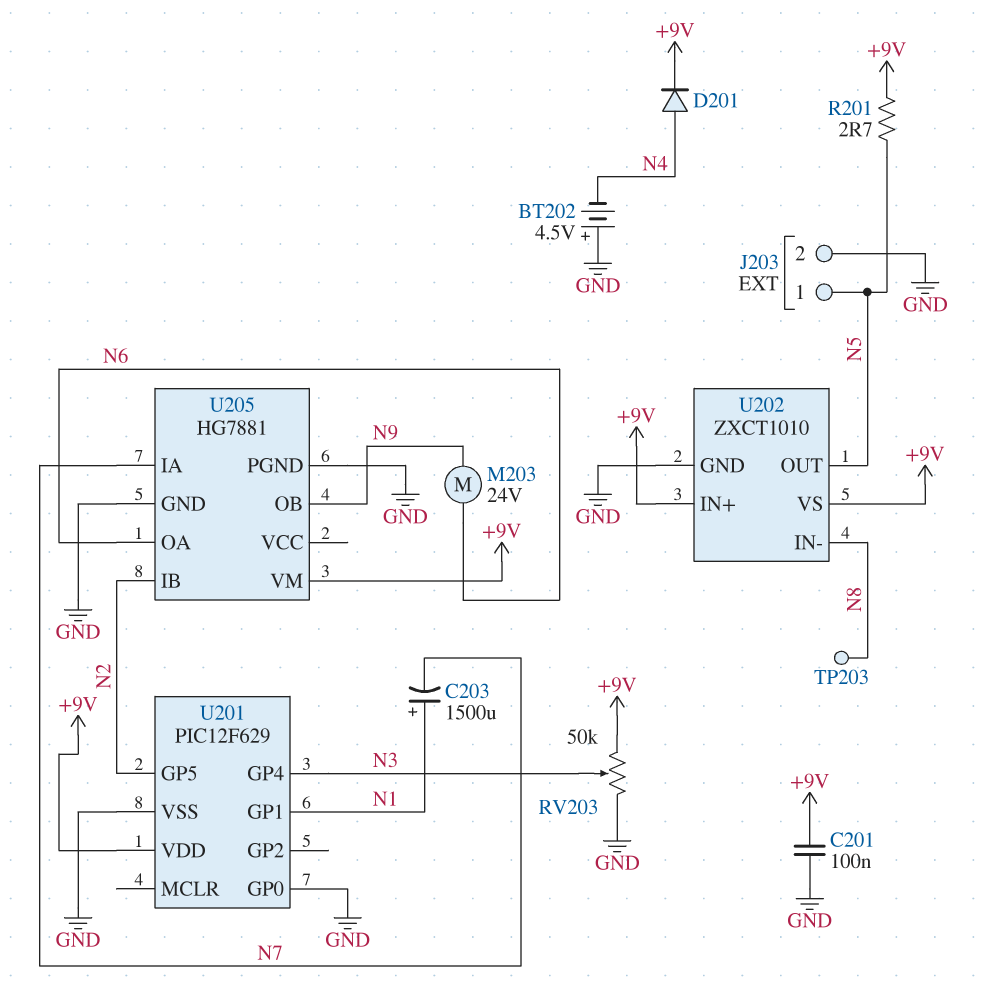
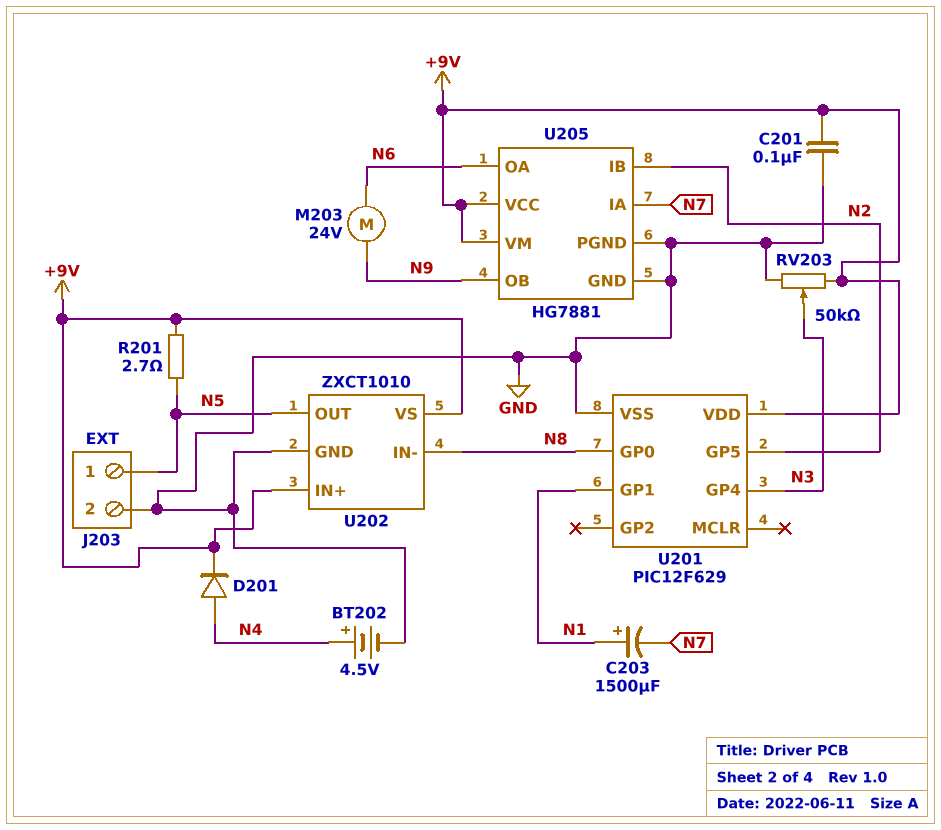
BT202: 4.5V (plus GND, minus N4) -> 4.5V (plus N4, minus GND)
TP203: test point (N8) -> none
U201 pin GP0: GND -> N8
U205 pin VCC: none -> +9V

